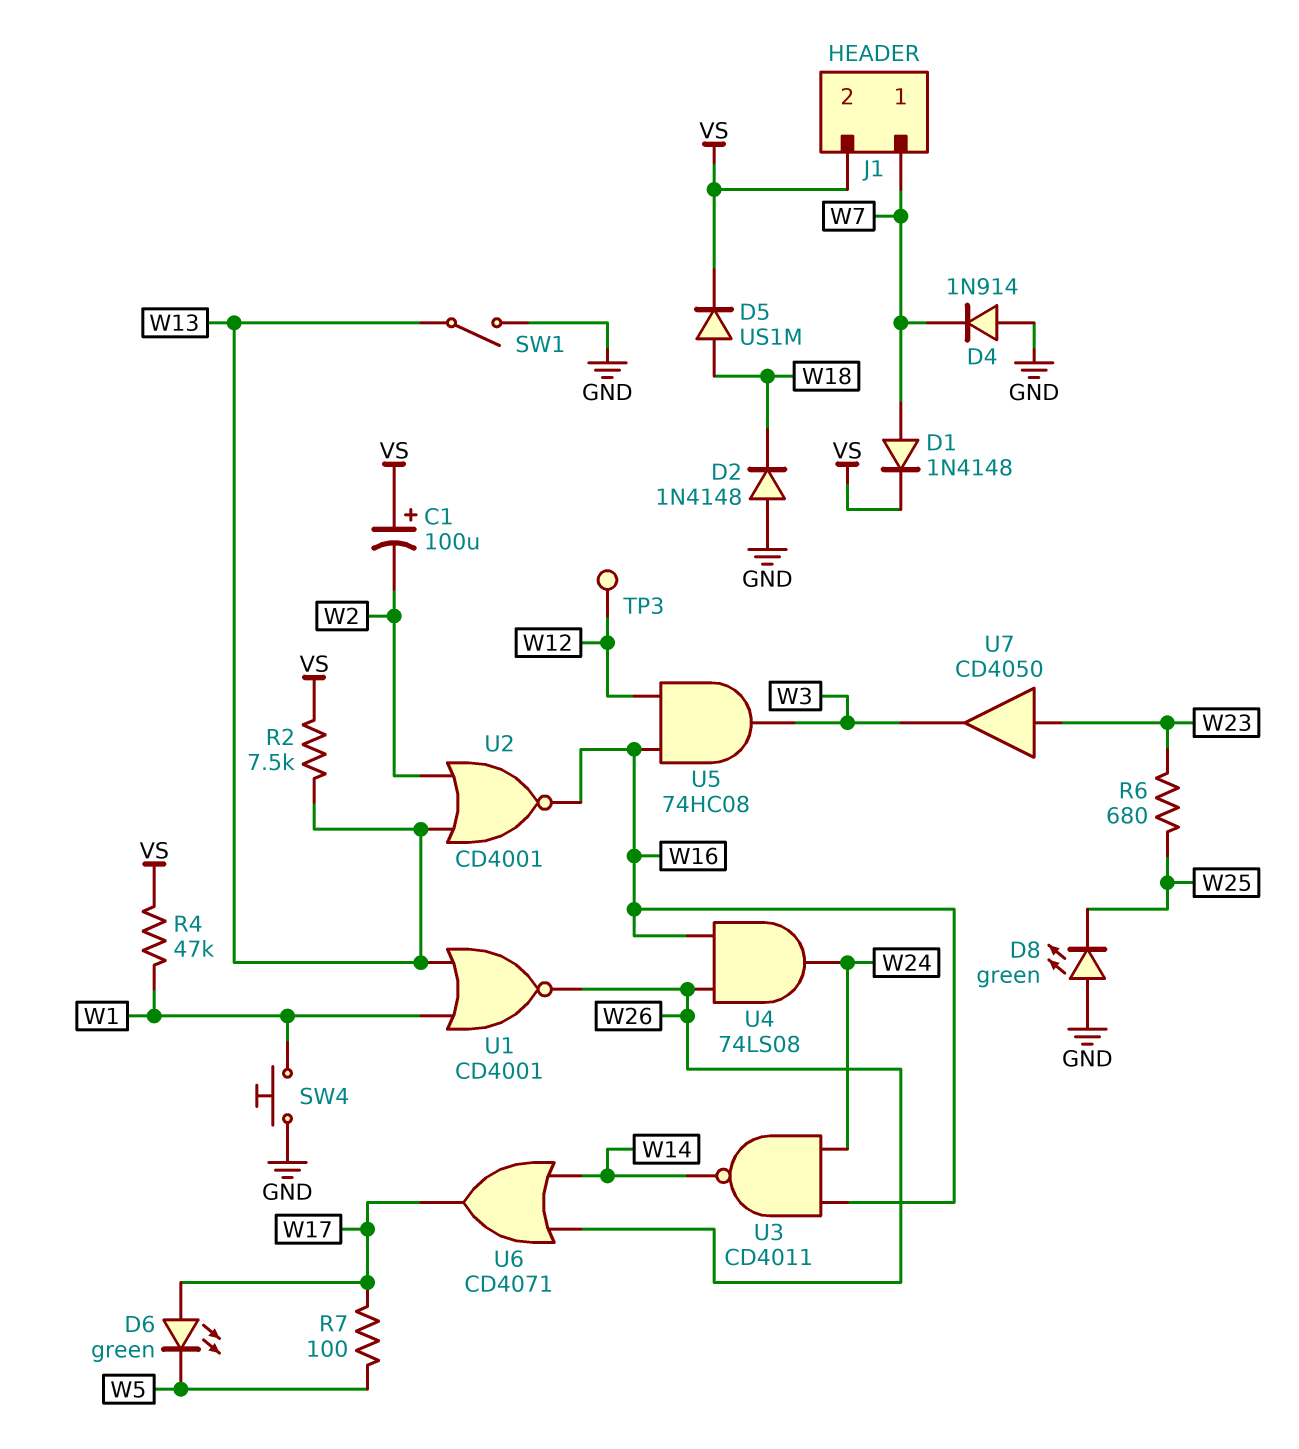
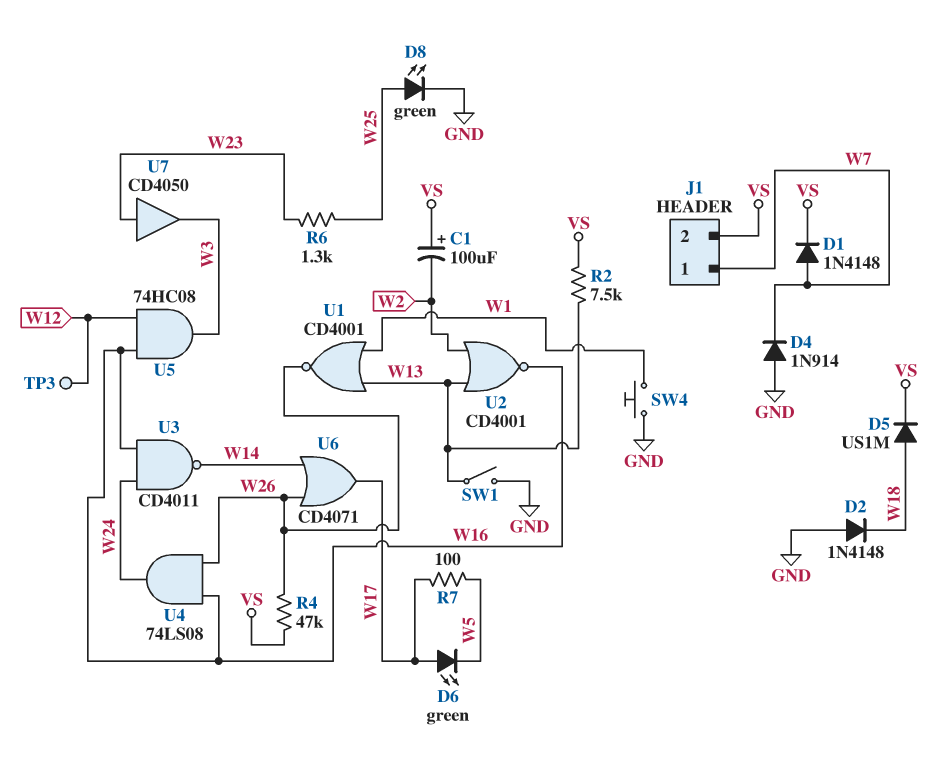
D8: LED green (A GND, K W25) -> LED green (A W25, K GND)
R4: 47k (VS, W1) -> 47k (VS, W26)
R6: 680 (W23, W25) -> 1.3k (W23, W25)

